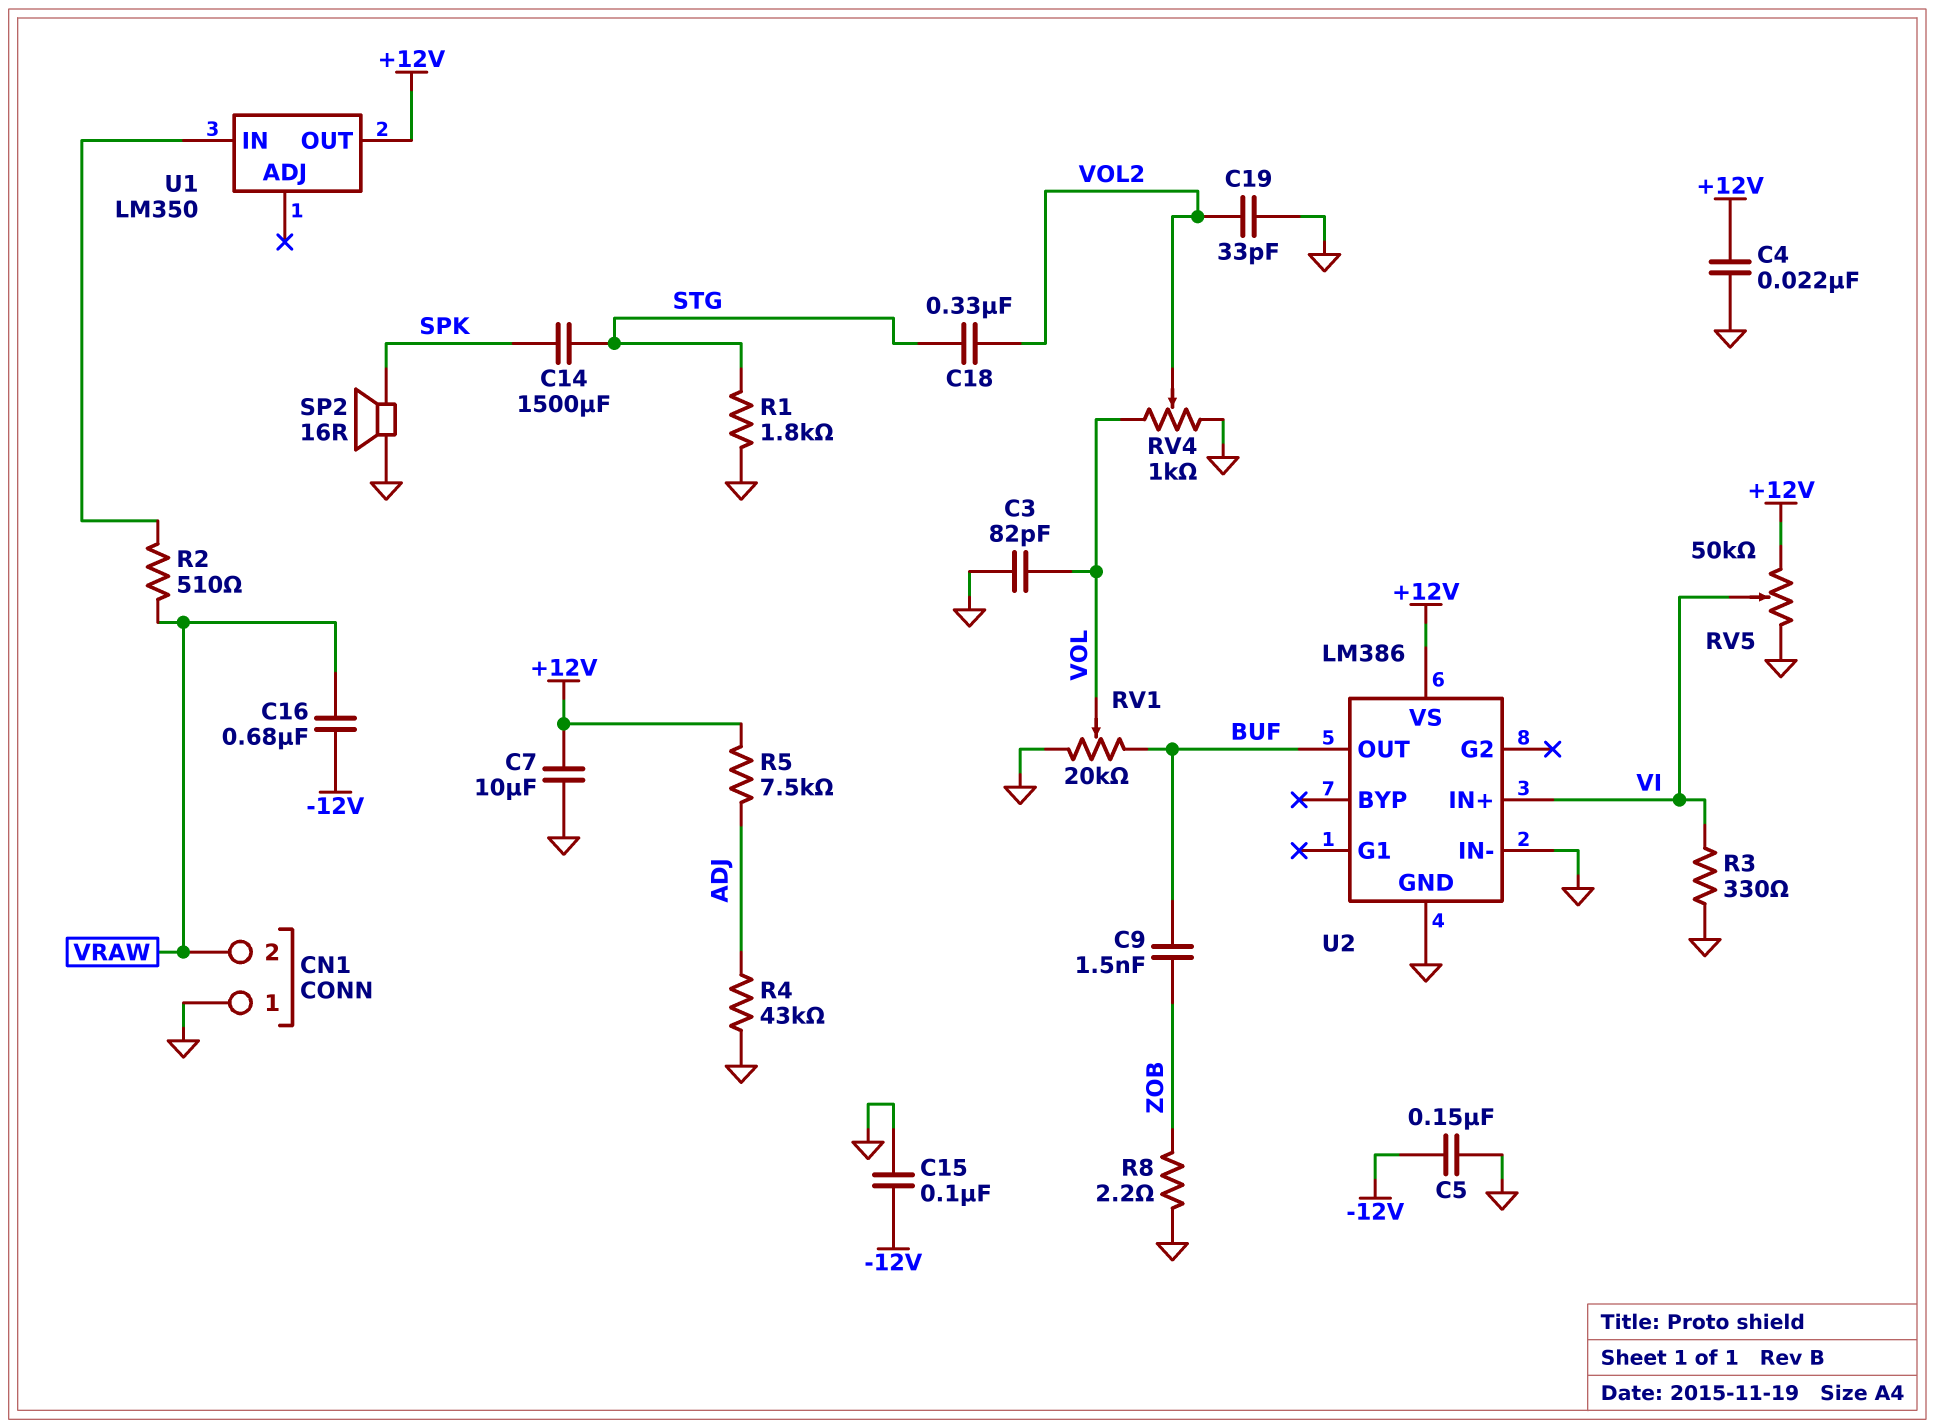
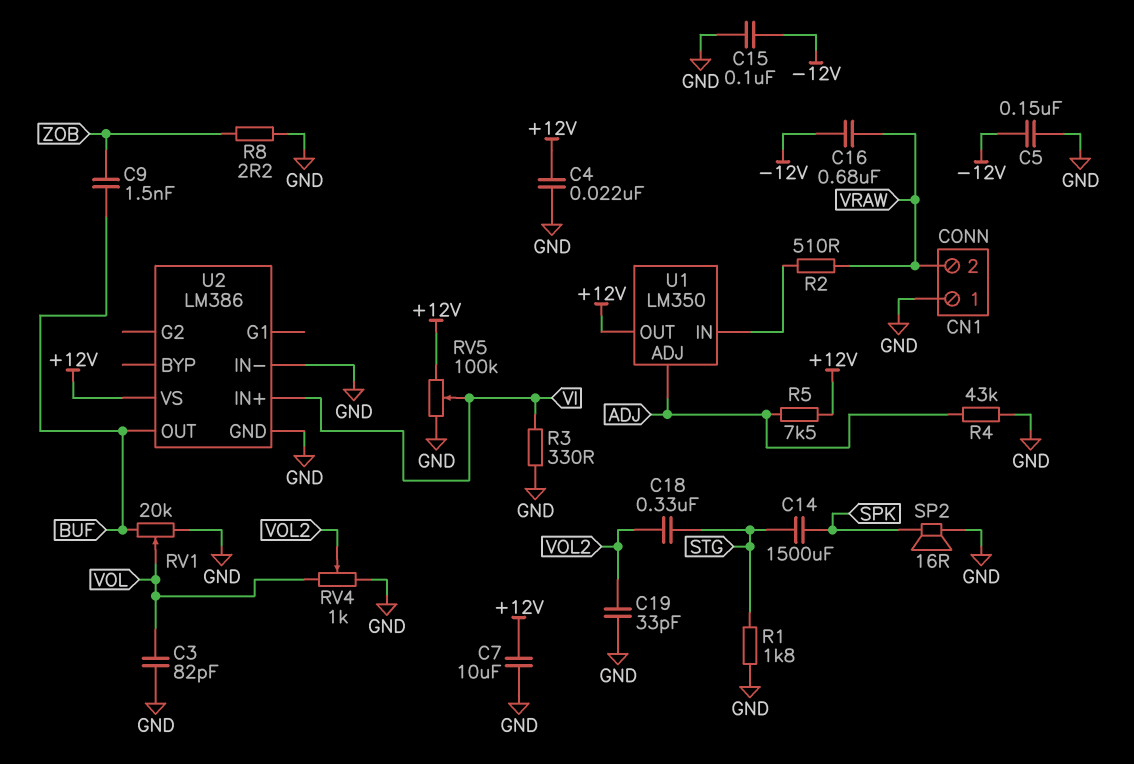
RV5: 50k (+12V, GND, wiper VI) -> 100k (+12V, GND, wiper VI)
U1 pin ADJ: none -> ADJ

